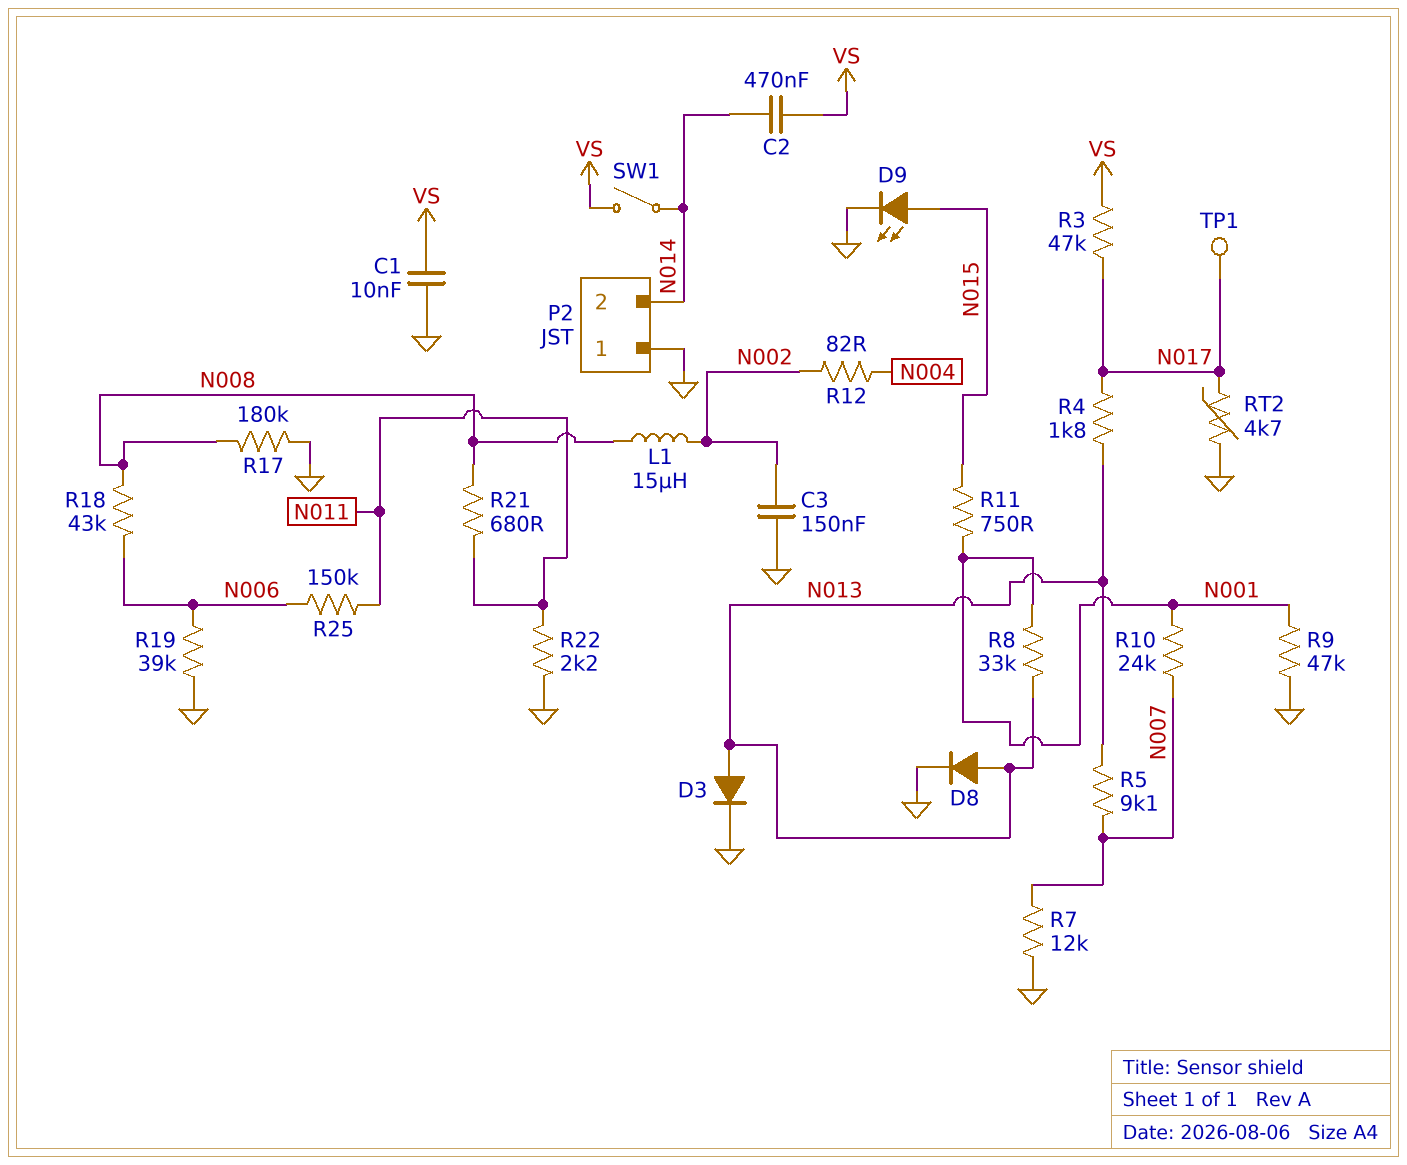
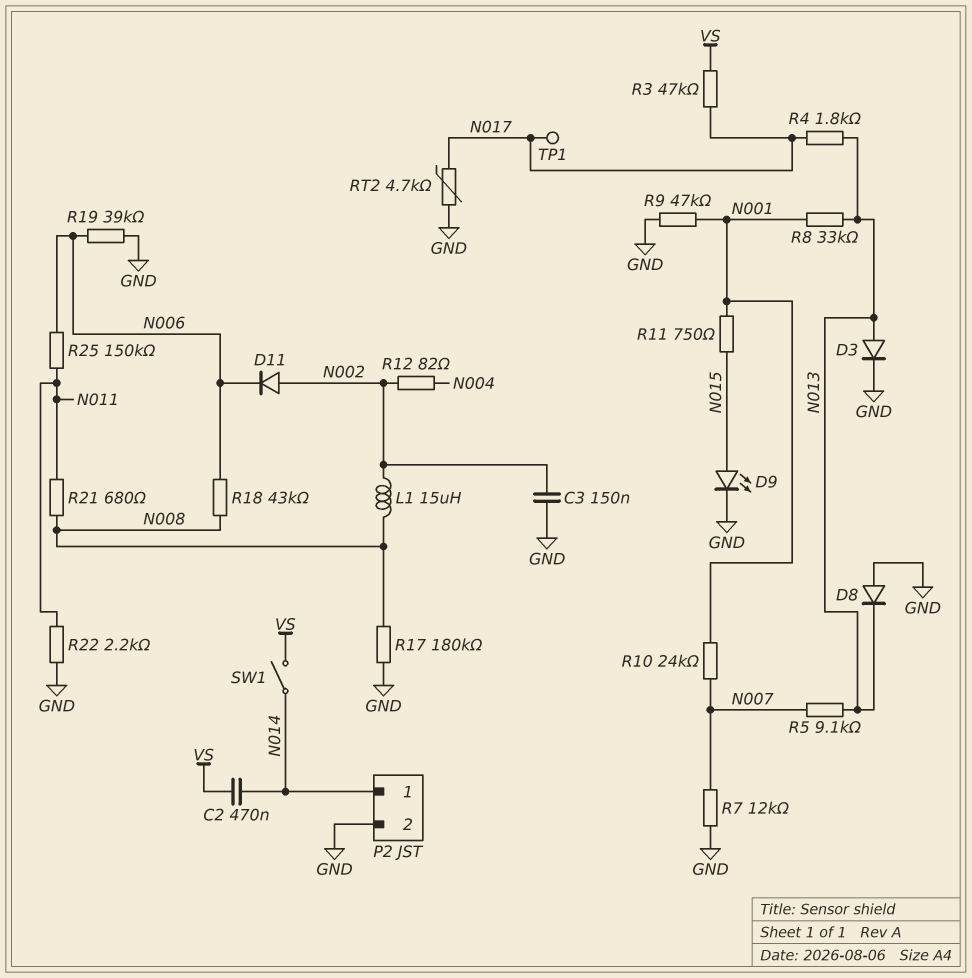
C1: 10nF (GND, VS) -> none
D8: diode (A N013, K GND) -> diode (A GND, K N013)
D11: none -> diode (A N002, K N006)
P2 pin 1: GND -> N014
P2 pin 2: N014 -> GND

